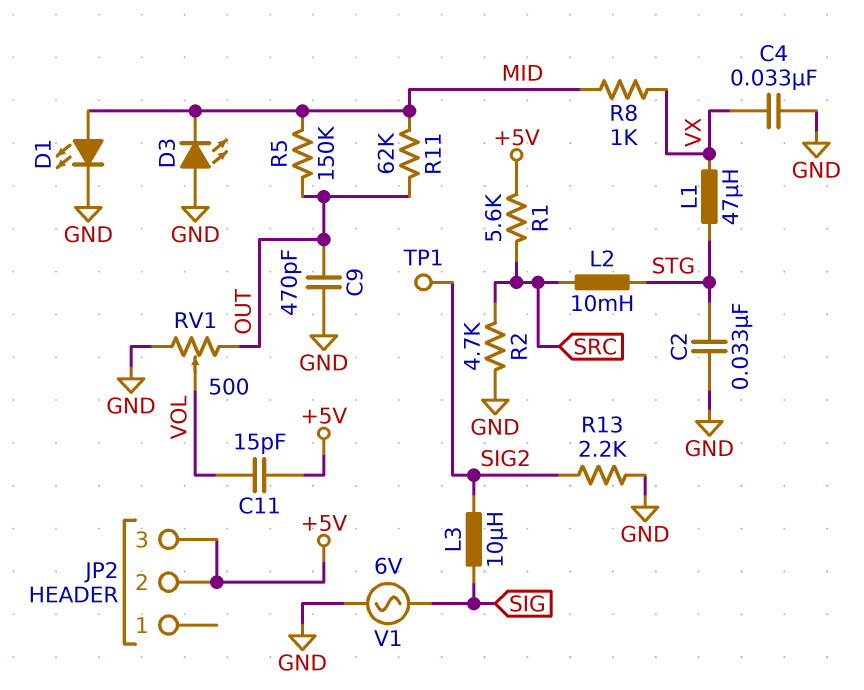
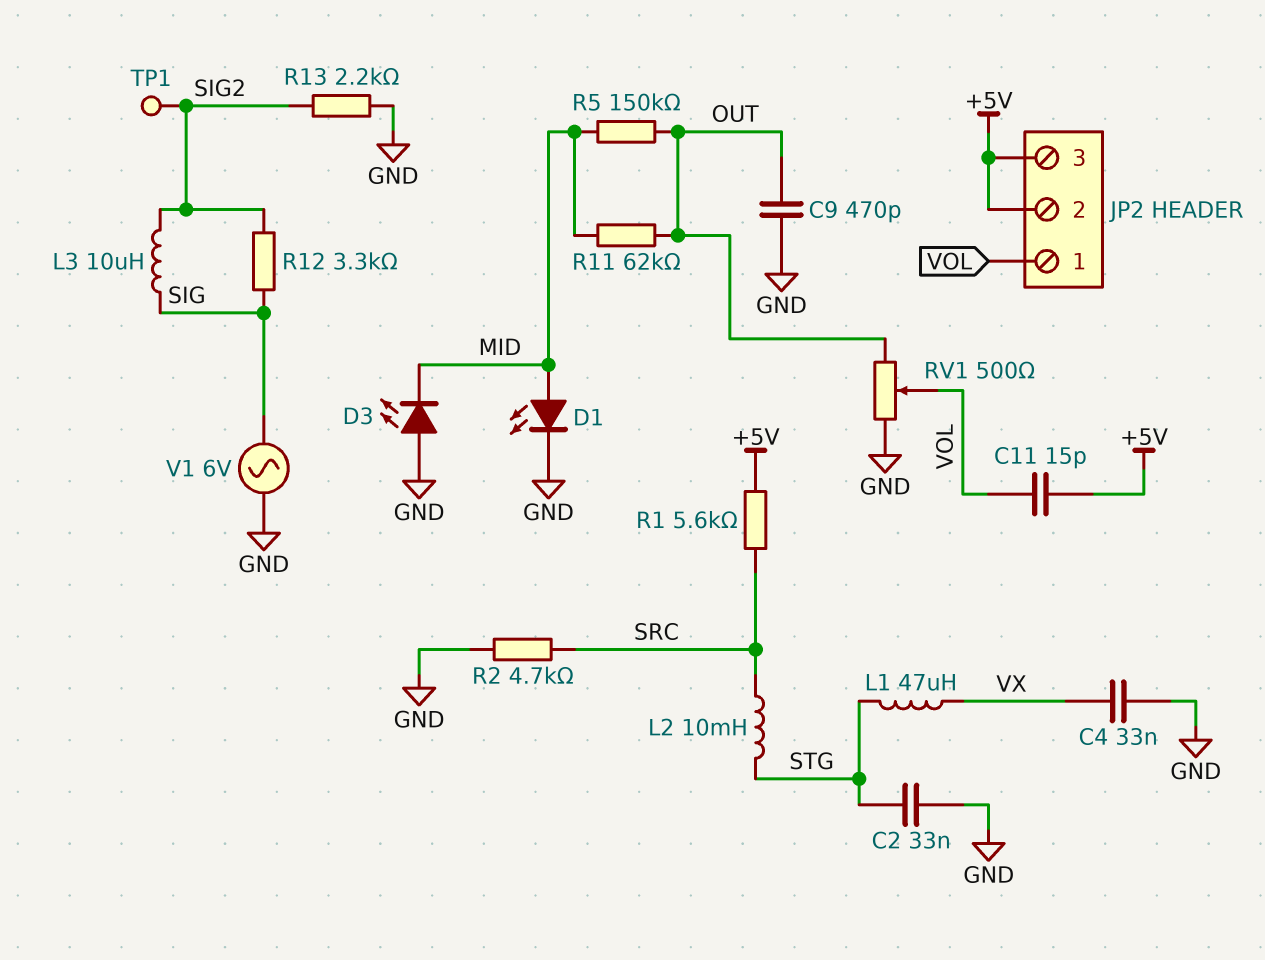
JP2 pin 1: none -> VOL
R8: 1k (MID, VX) -> none
R12: none -> 3.3k (SIG, SIG2)

